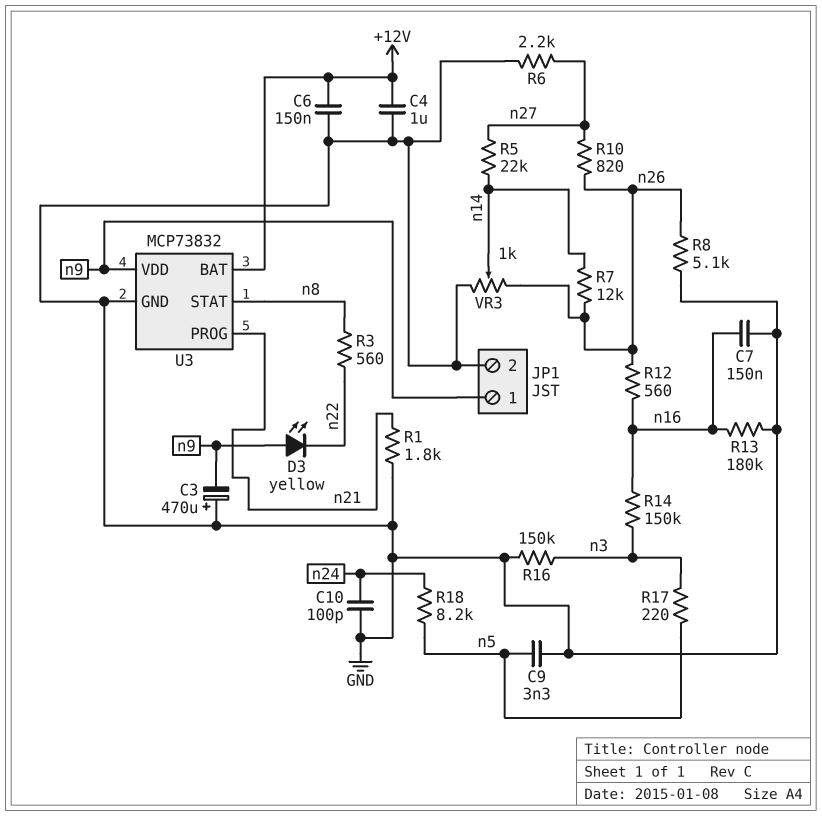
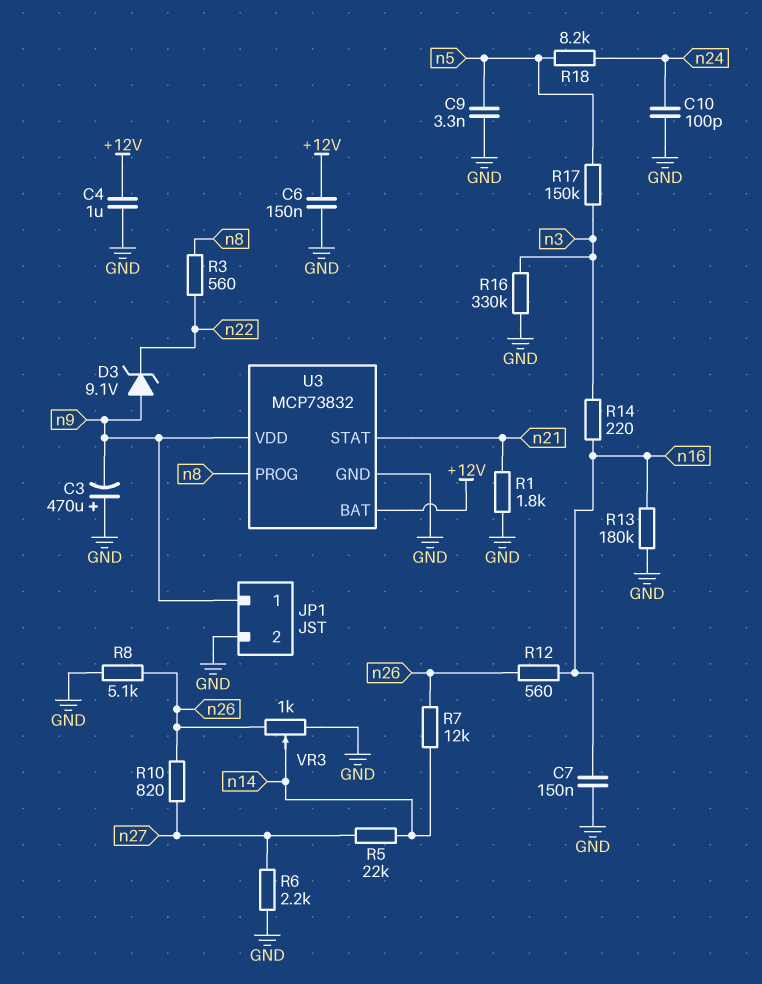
D3: LED yellow (A n9, K n22) -> zener 9.1V (A n9, K n22)
R14: 150k (n3, n16) -> 220 (n3, n16)
R16: 150k (GND, n3) -> 330k (GND, n3)
R17: 220 (n3, n5) -> 150k (n3, n5)
U3 pin PROG: n21 -> n8
U3 pin STAT: n8 -> n21

